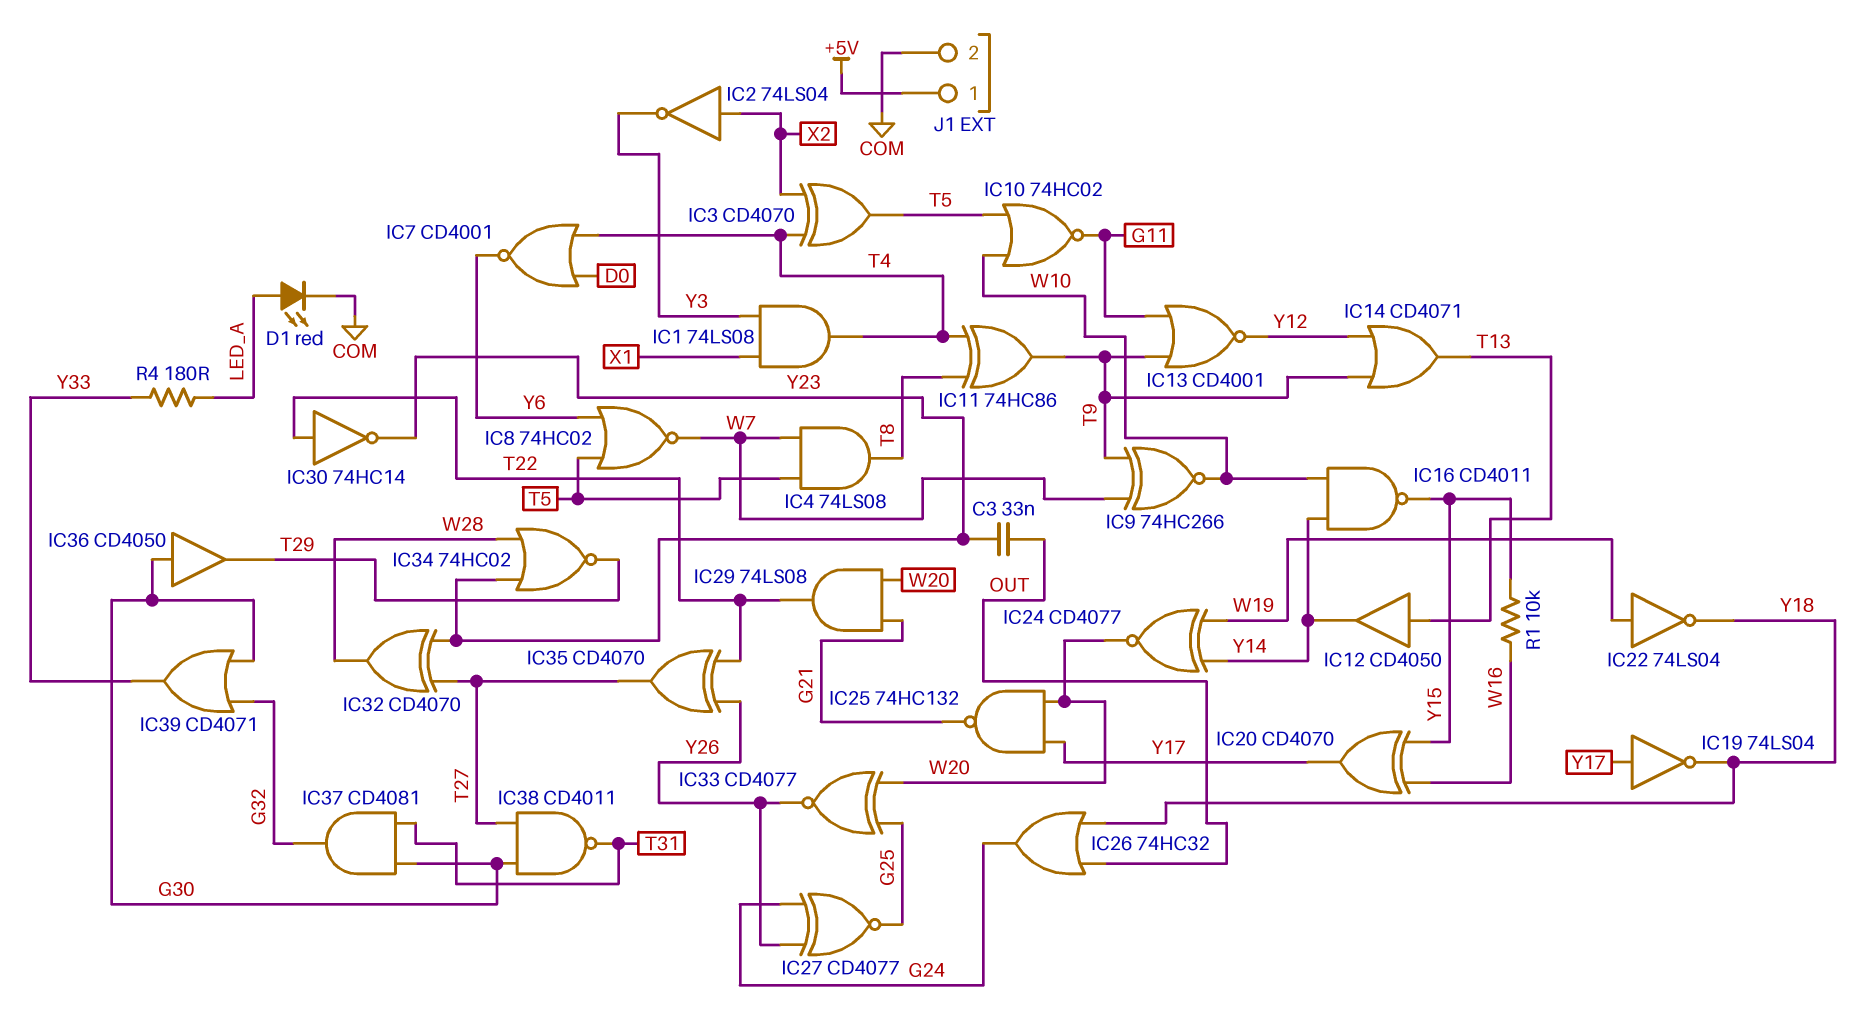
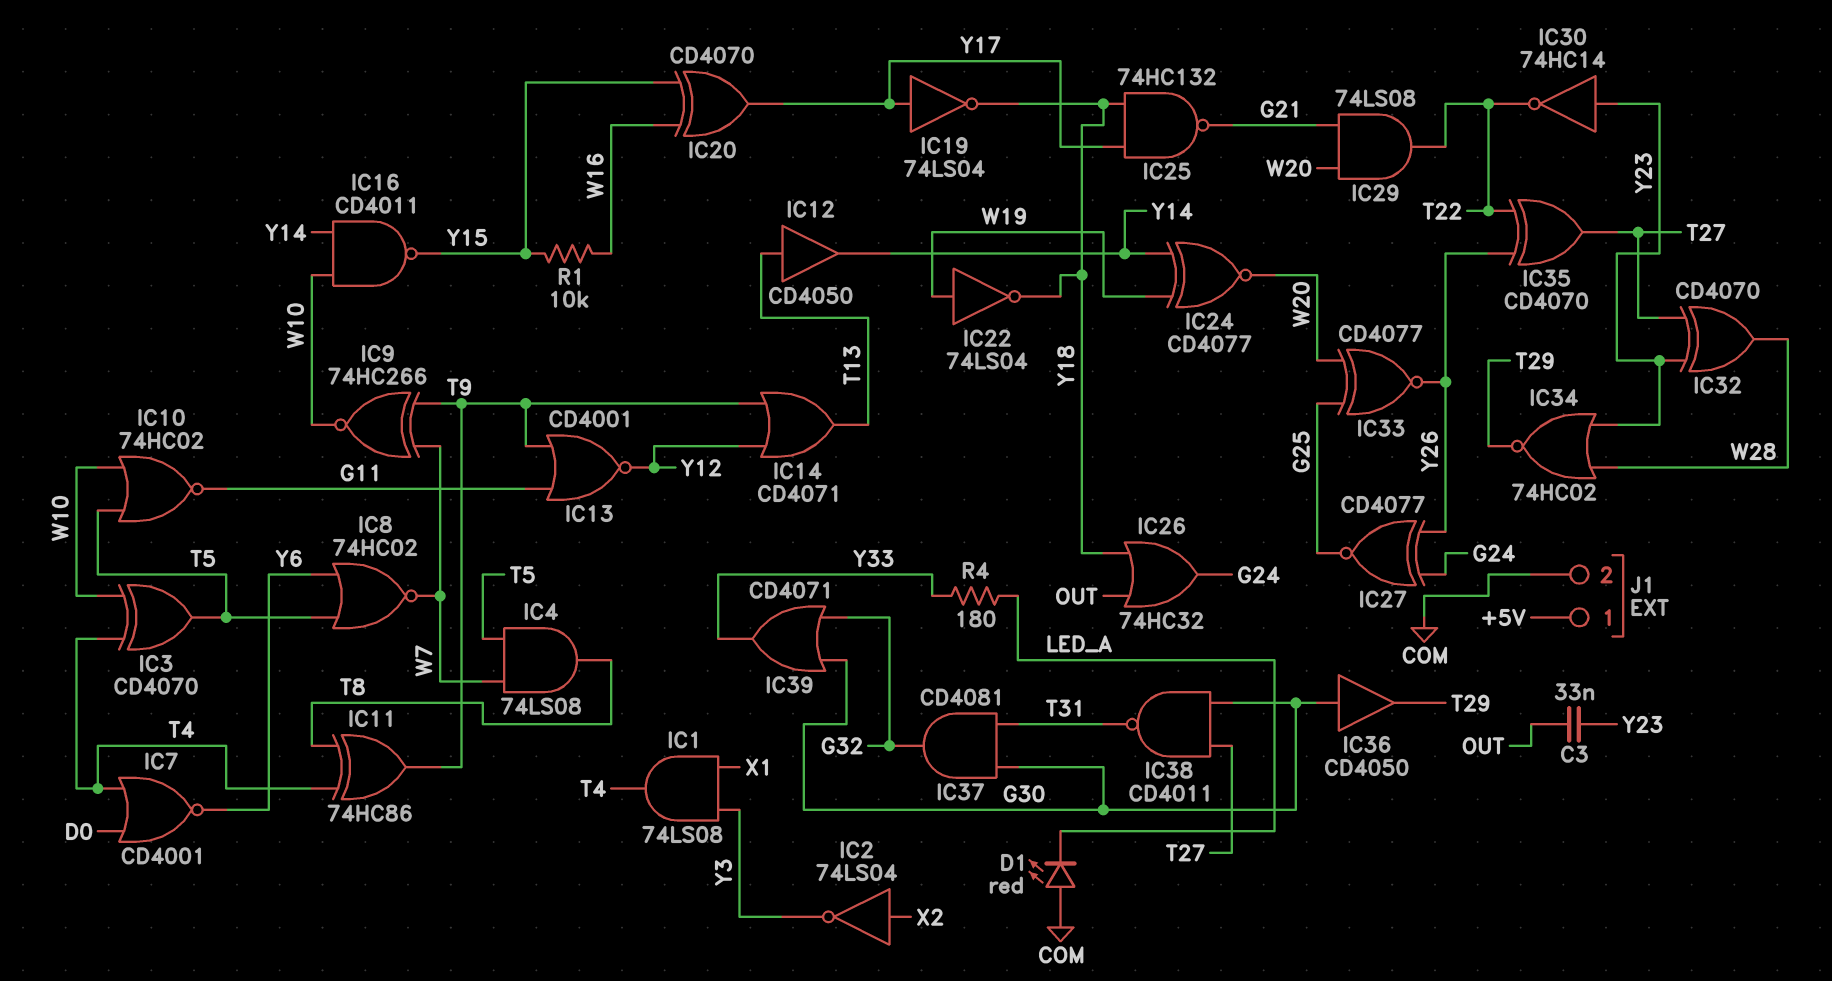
D1: LED red (A LED_A, K COM) -> LED red (A COM, K LED_A)
IC3: XOR CD4070 (in T4, in X2, out T5) -> XOR CD4070 (in T4, in W10, out T5)
IC25: NAND 74HC132 (in W20, in Y17, out G21) -> NAND 74HC132 (in Y17, in Y18, out G21)
IC30: NOT 74HC14 (in T22, out Y23) -> NOT 74HC14 (in Y23, out T22)

